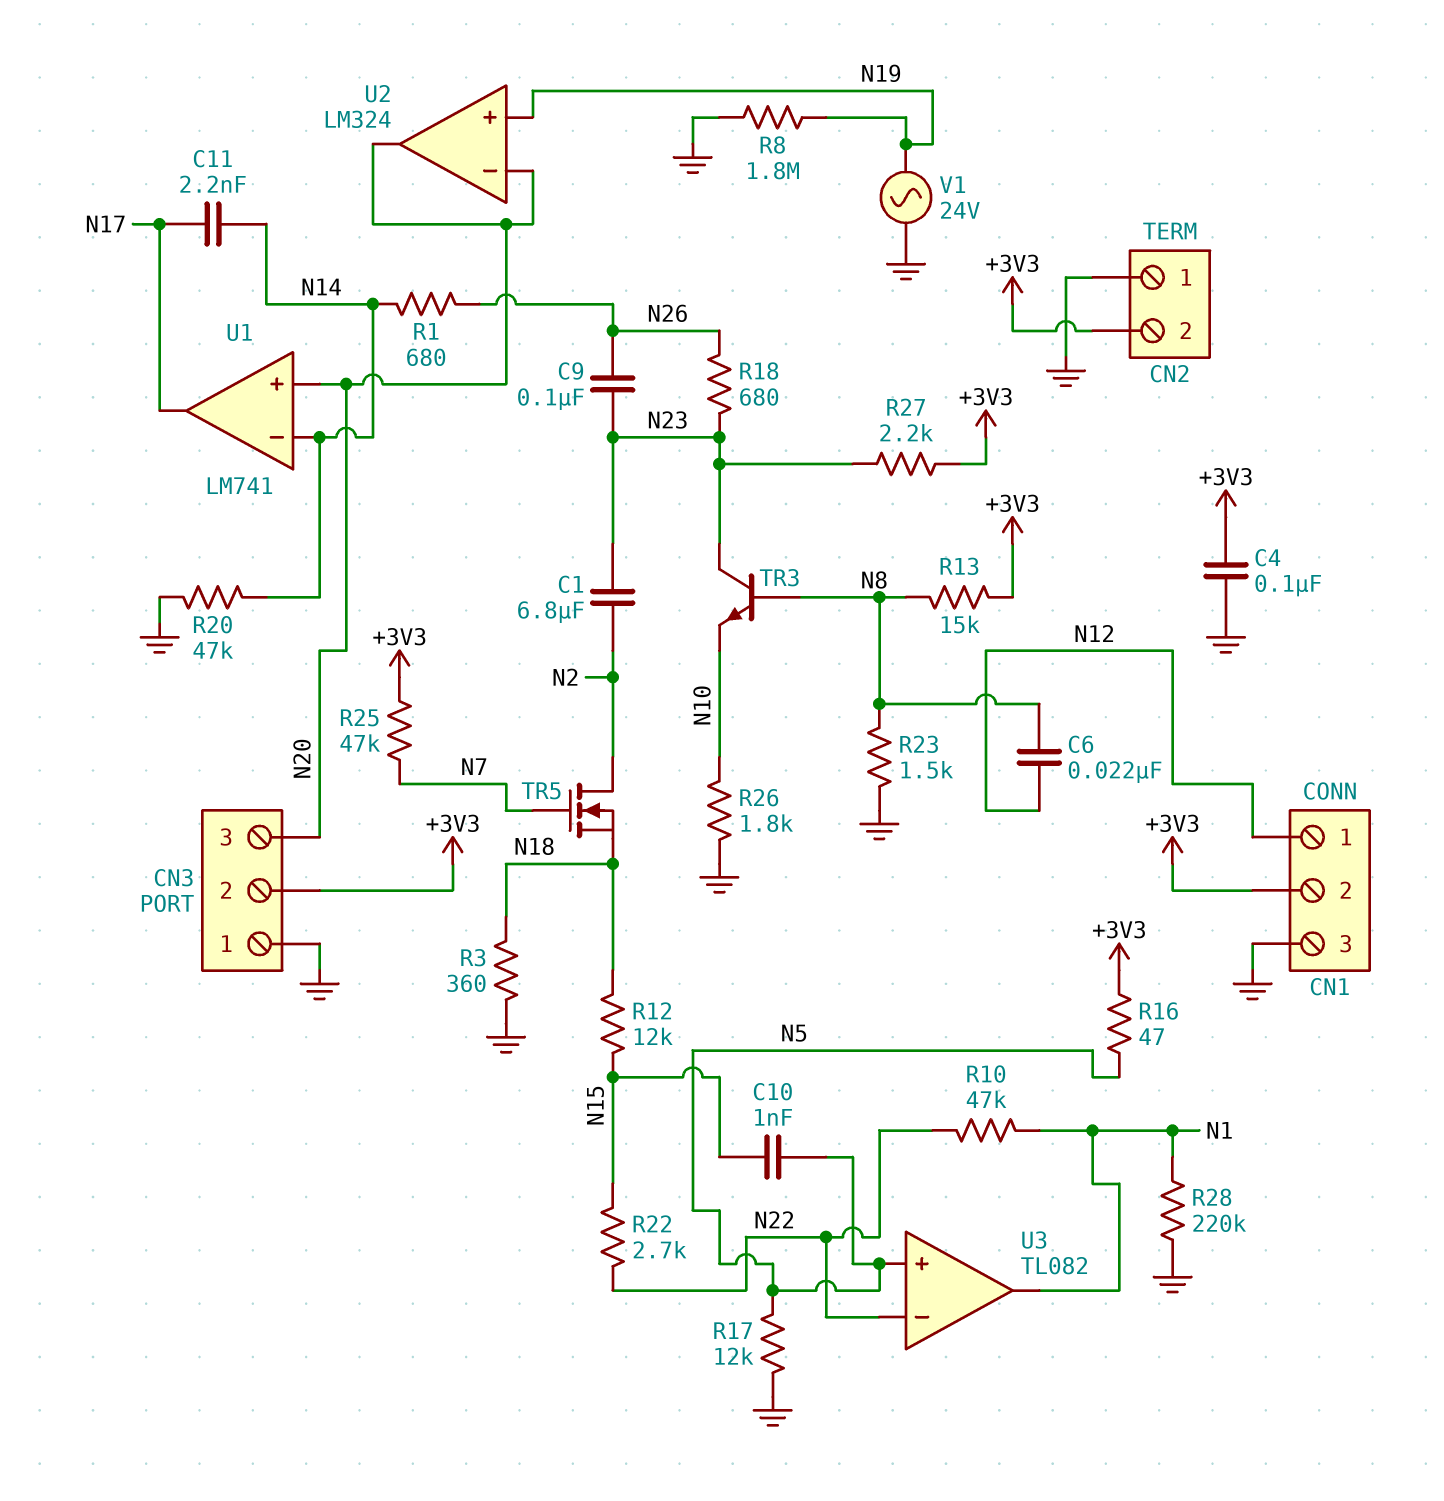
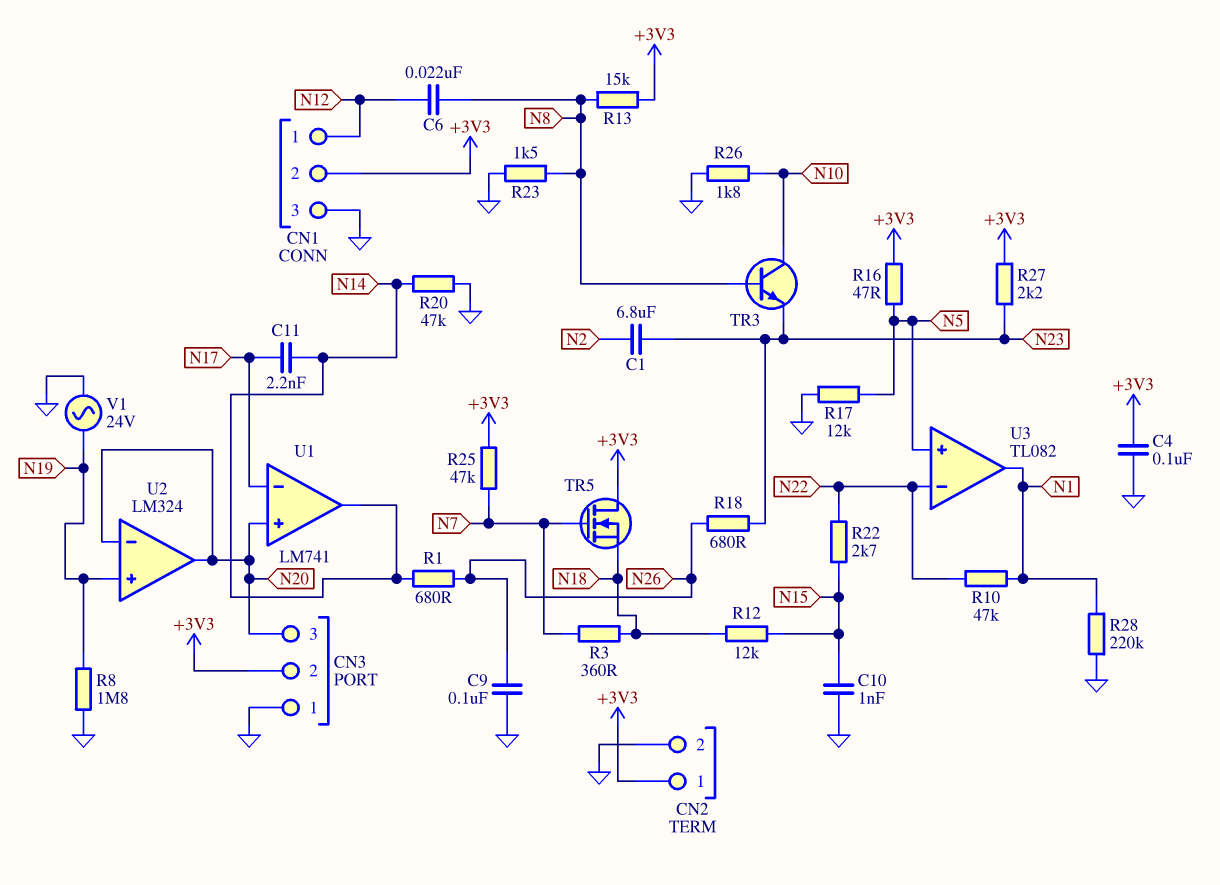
C9: 100nF (N23, N26) -> 100nF (GND, N26)
C10: 1nF (N5, N15) -> 1nF (GND, N15)
CN2 pin 1: GND -> +3V3
CN2 pin 2: +3V3 -> GND
R3: 360 (GND, N18) -> 360 (N7, N18)
TR3: NPN (B N8, C N23, E N10) -> NPN (B N8, C N10, E N23)
TR5: NMOS (G N7, D N2, S N18) -> NMOS (G N7, D +3V3, S N18)
U1 pin in-: N14 -> N17
U1 pin out: N17 -> N14

